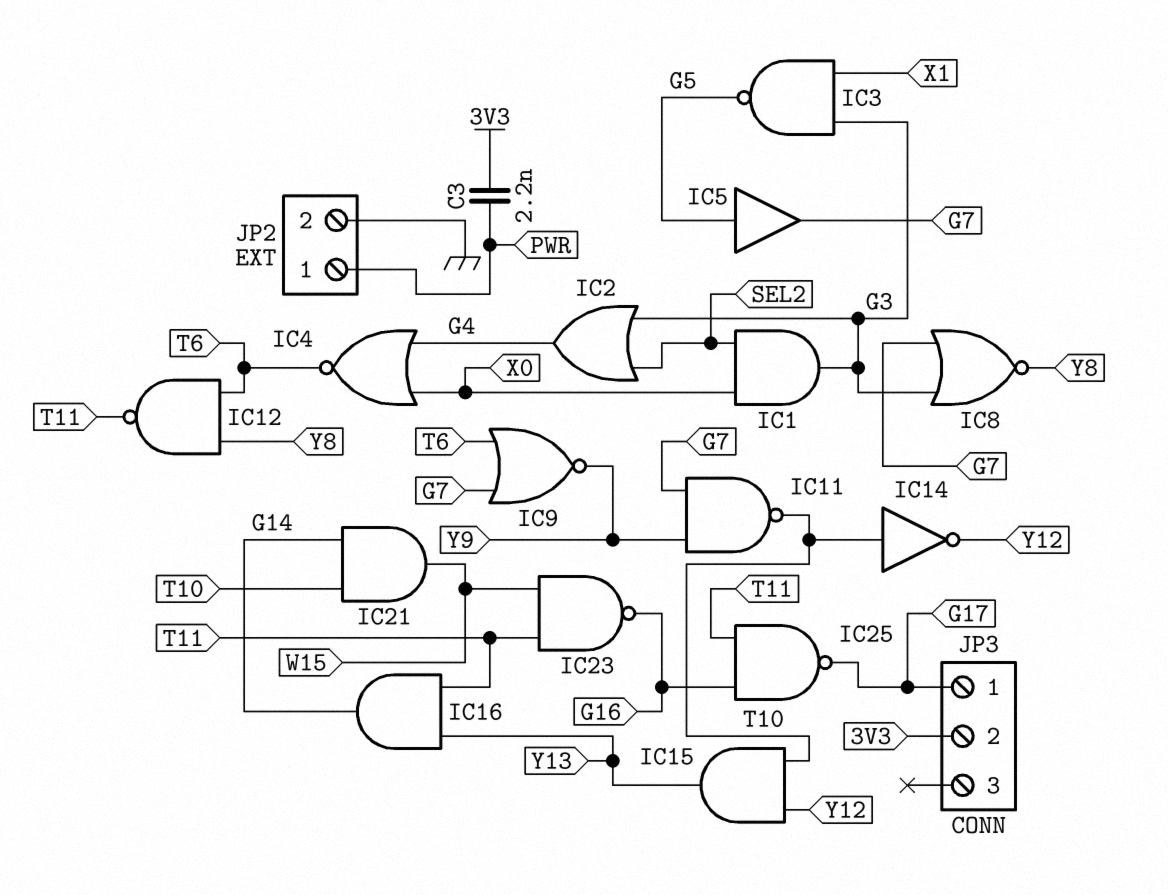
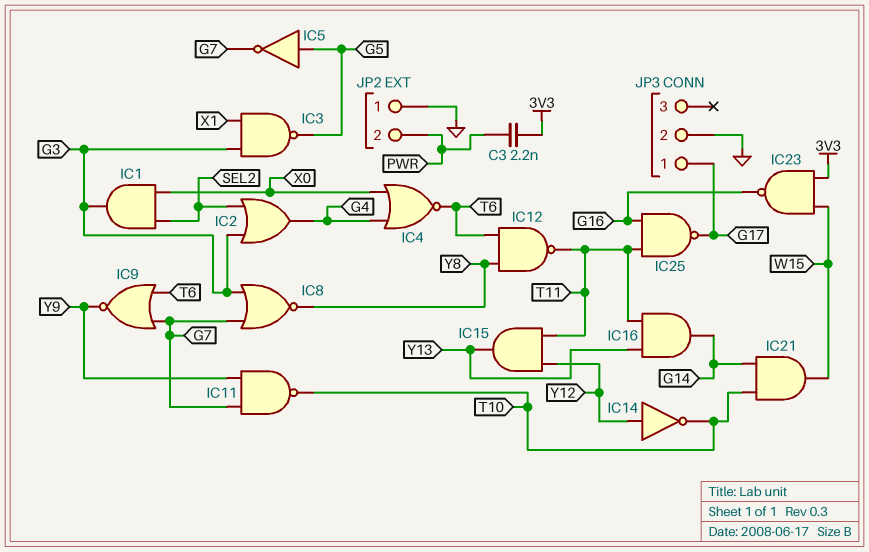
IC5: buffer (in G5, out G7) -> NOT (in G5, out G7)
IC14: NOT (in T10, out Y12) -> NOT (in Y12, out T10)
IC15: AND (in T10, in Y12, out Y13) -> AND (in T11, in Y12, out Y13)
IC23: NAND (in T11, in W15, out G16) -> NAND (in 3V3, in W15, out G16)
JP2 pin 1: PWR -> GND
JP2 pin 2: GND -> PWR
JP3 pin 2: 3V3 -> GND

